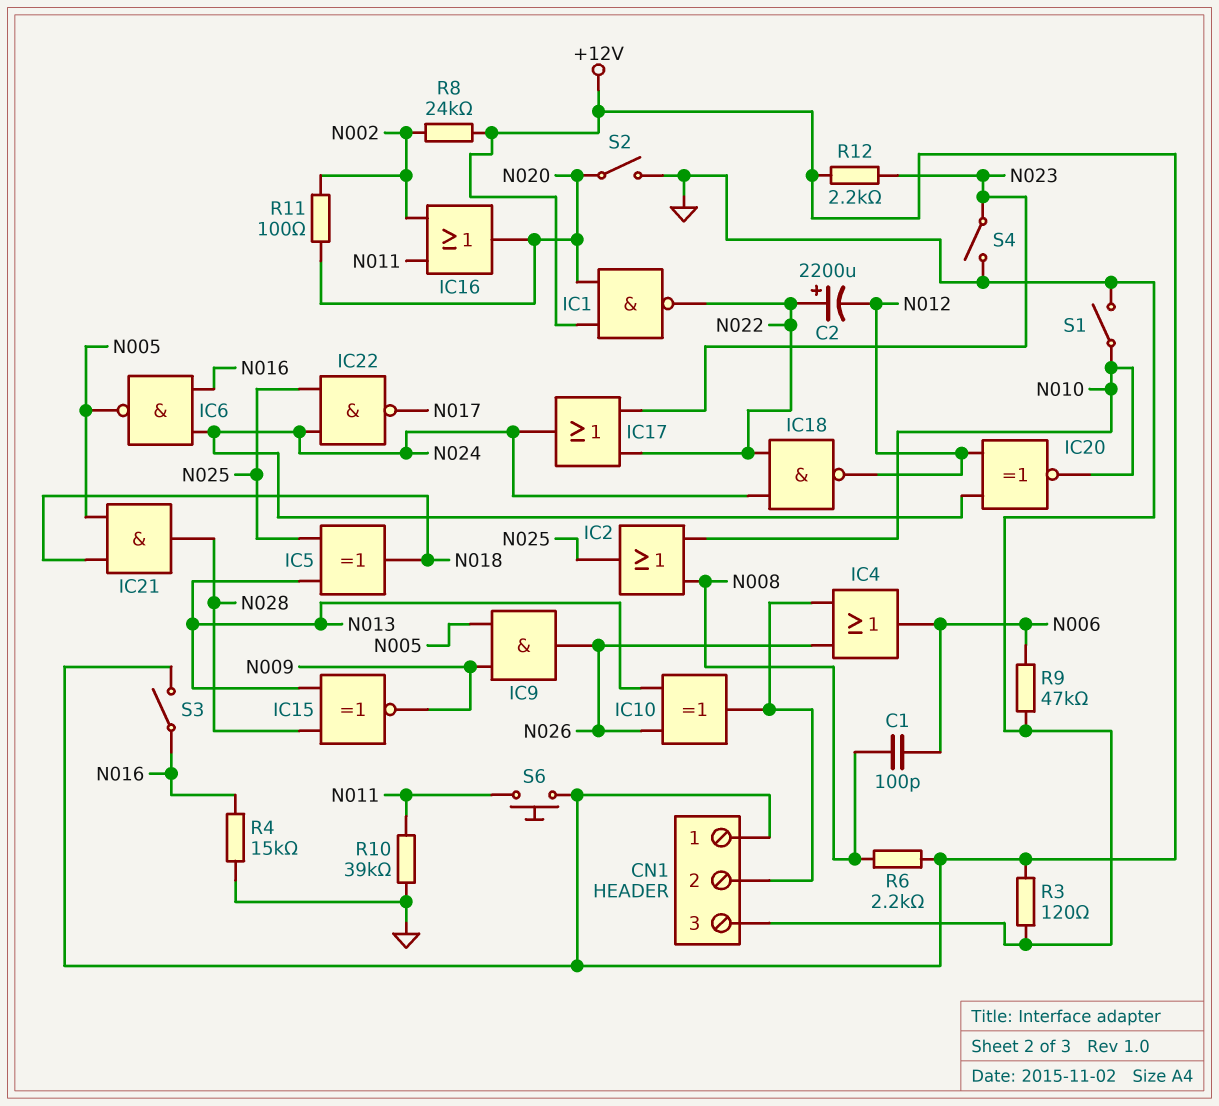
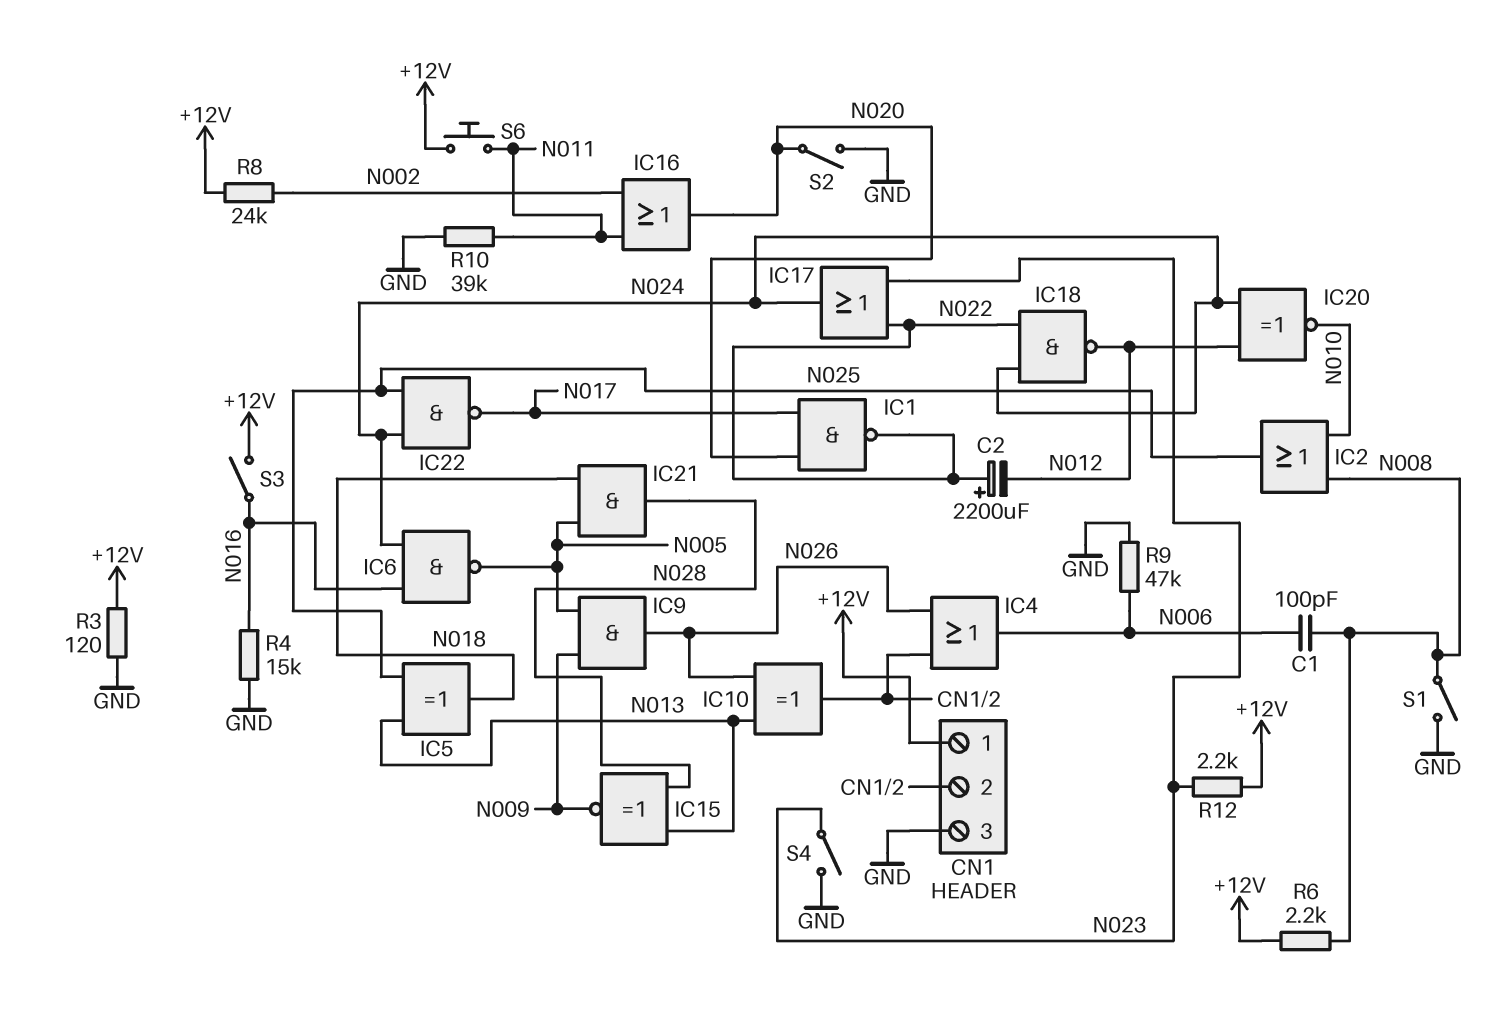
IC1: NAND (in +12V, in N020, out N022) -> NAND (in N017, in N020, out N022)
R11: 100 (N002, N020) -> none
S1: switch (GND, N010) -> switch (GND, N008)

